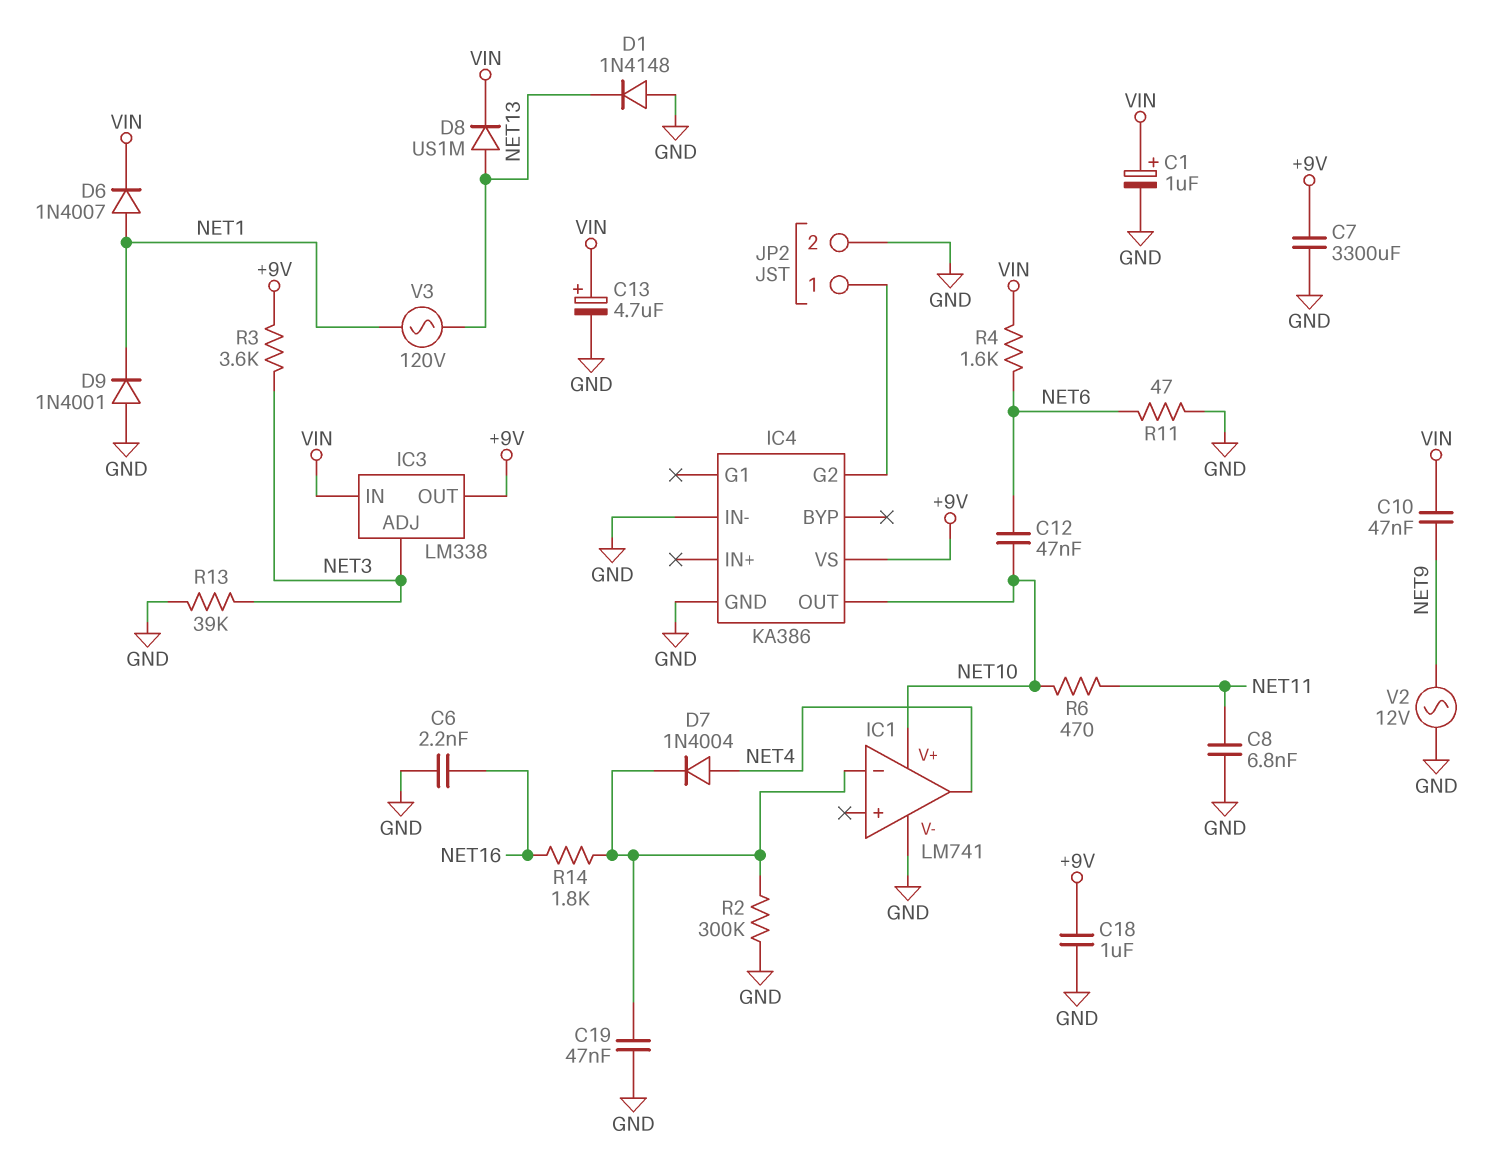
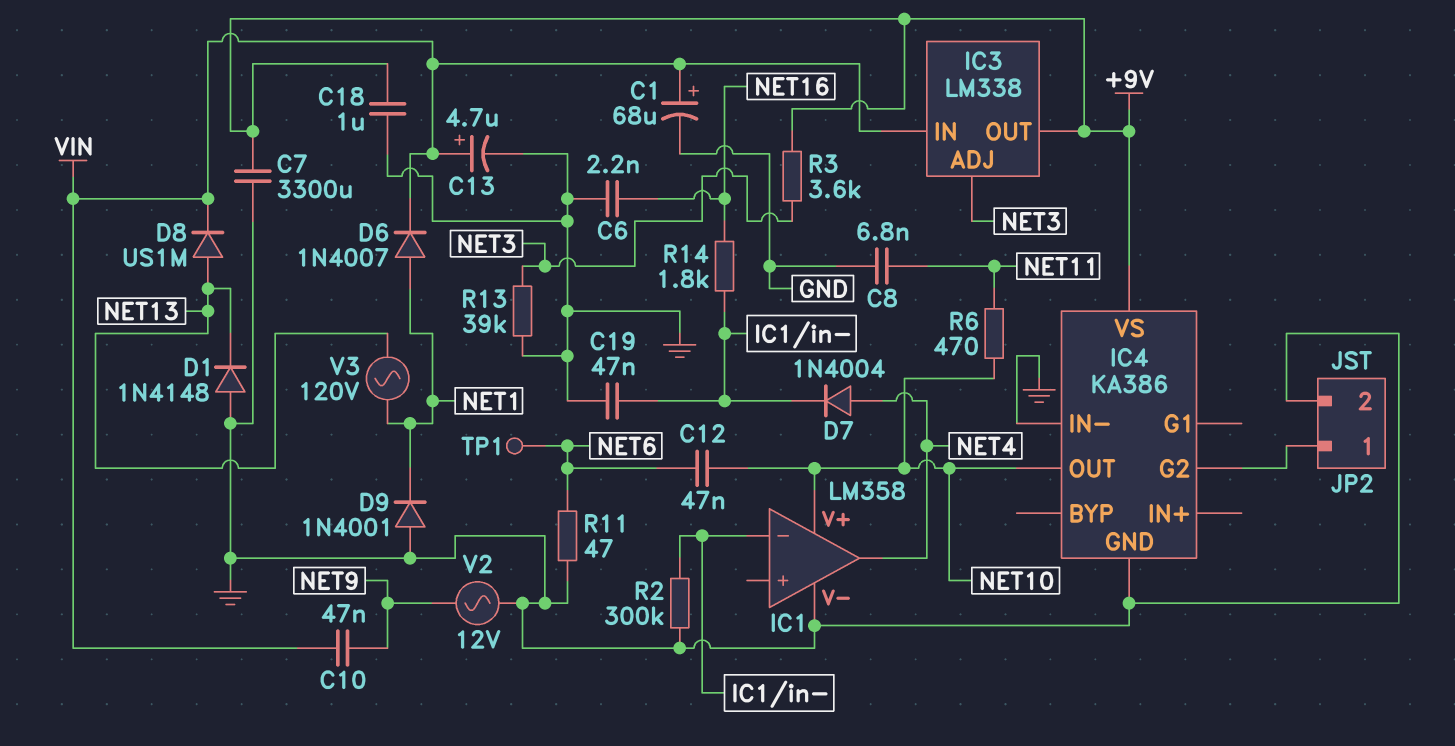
C1: 1uF (plus VIN, minus GND) -> 68uF (plus VIN, minus GND)
IC1: LM741 -> LM358
R4: 1.6k (NET6, VIN) -> none
TP1: none -> test point (NET6)

